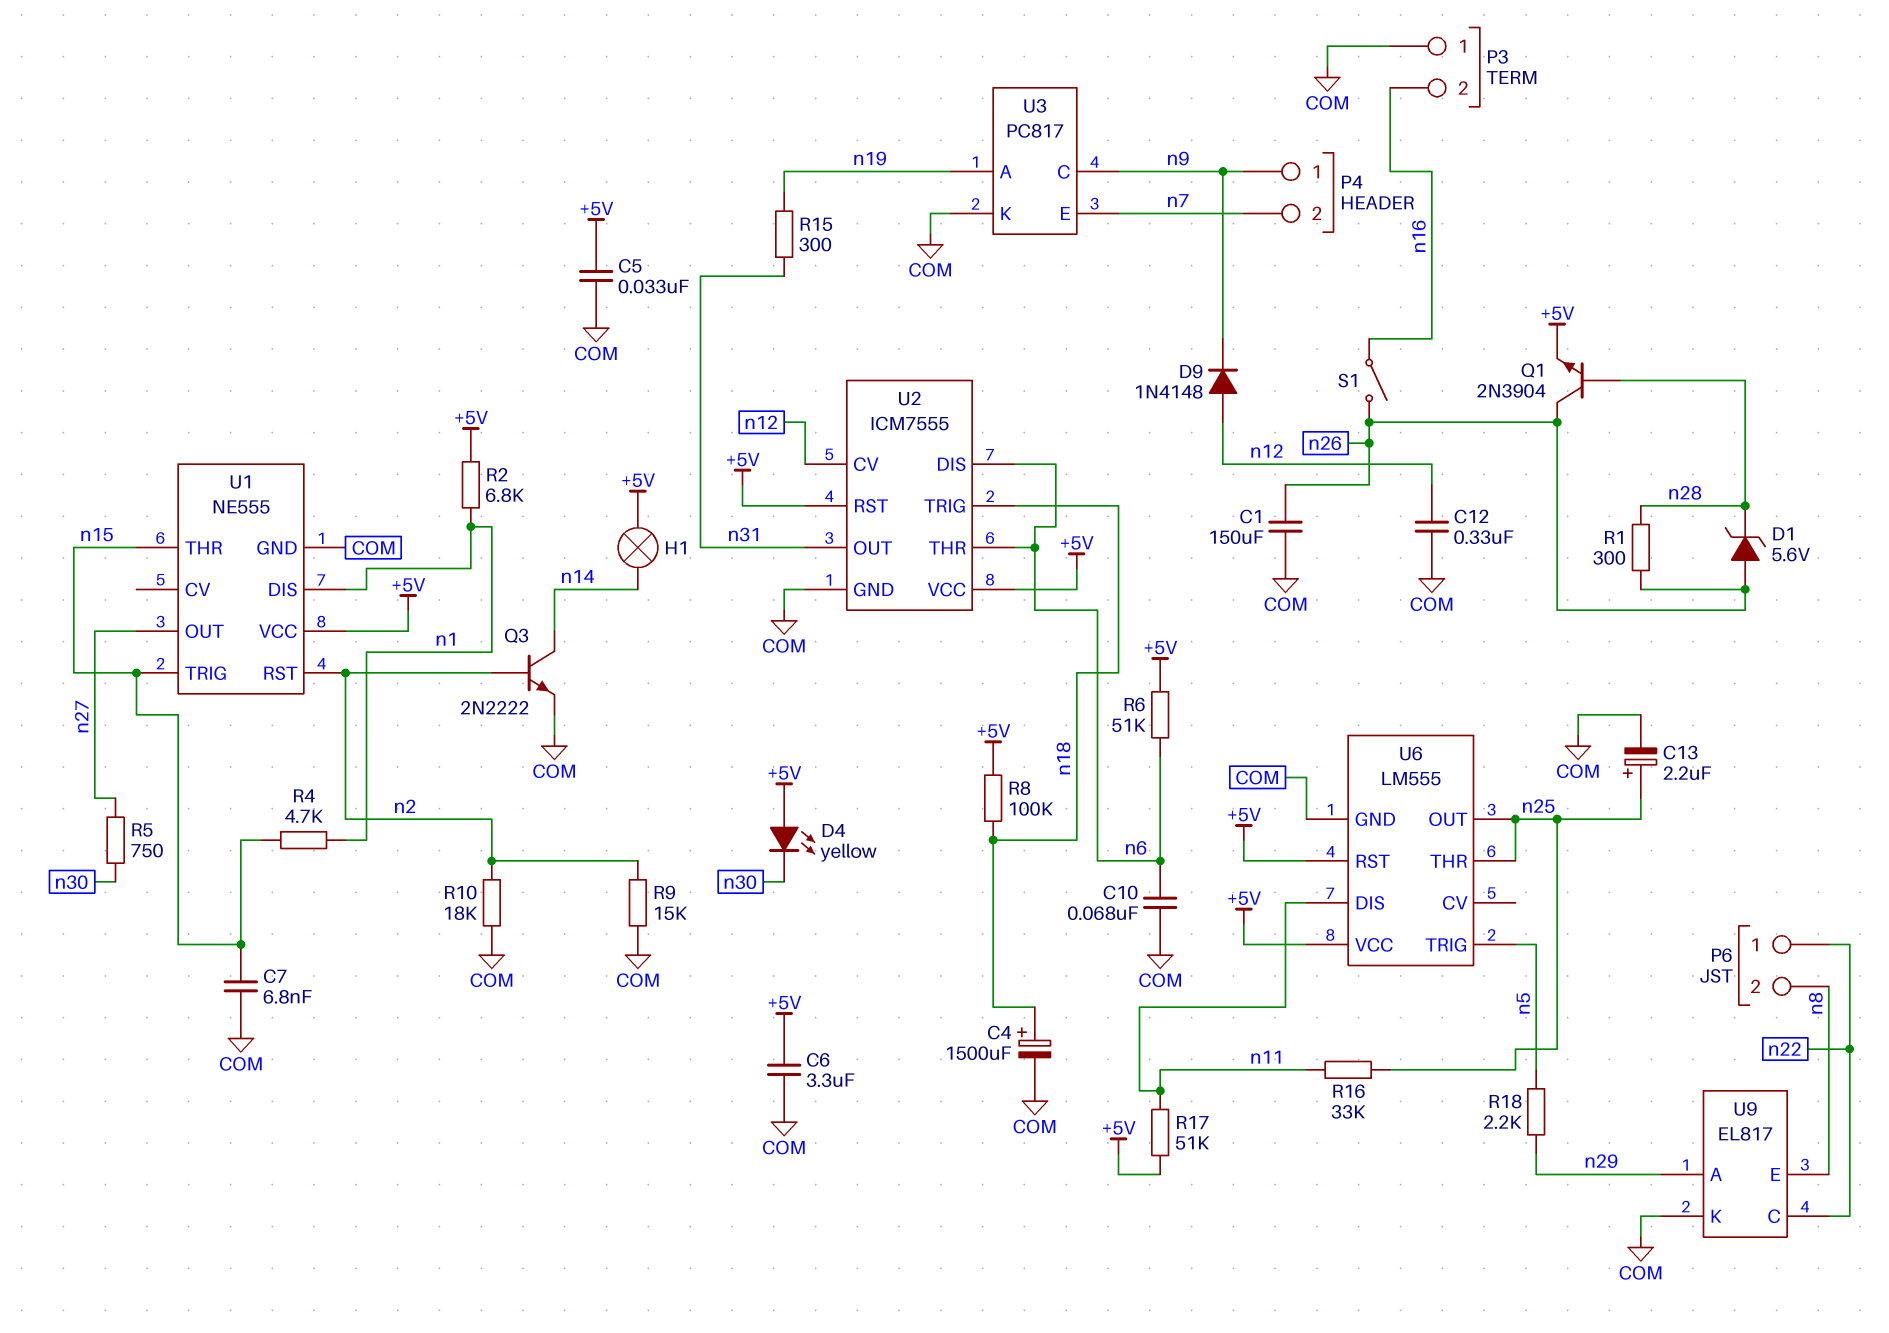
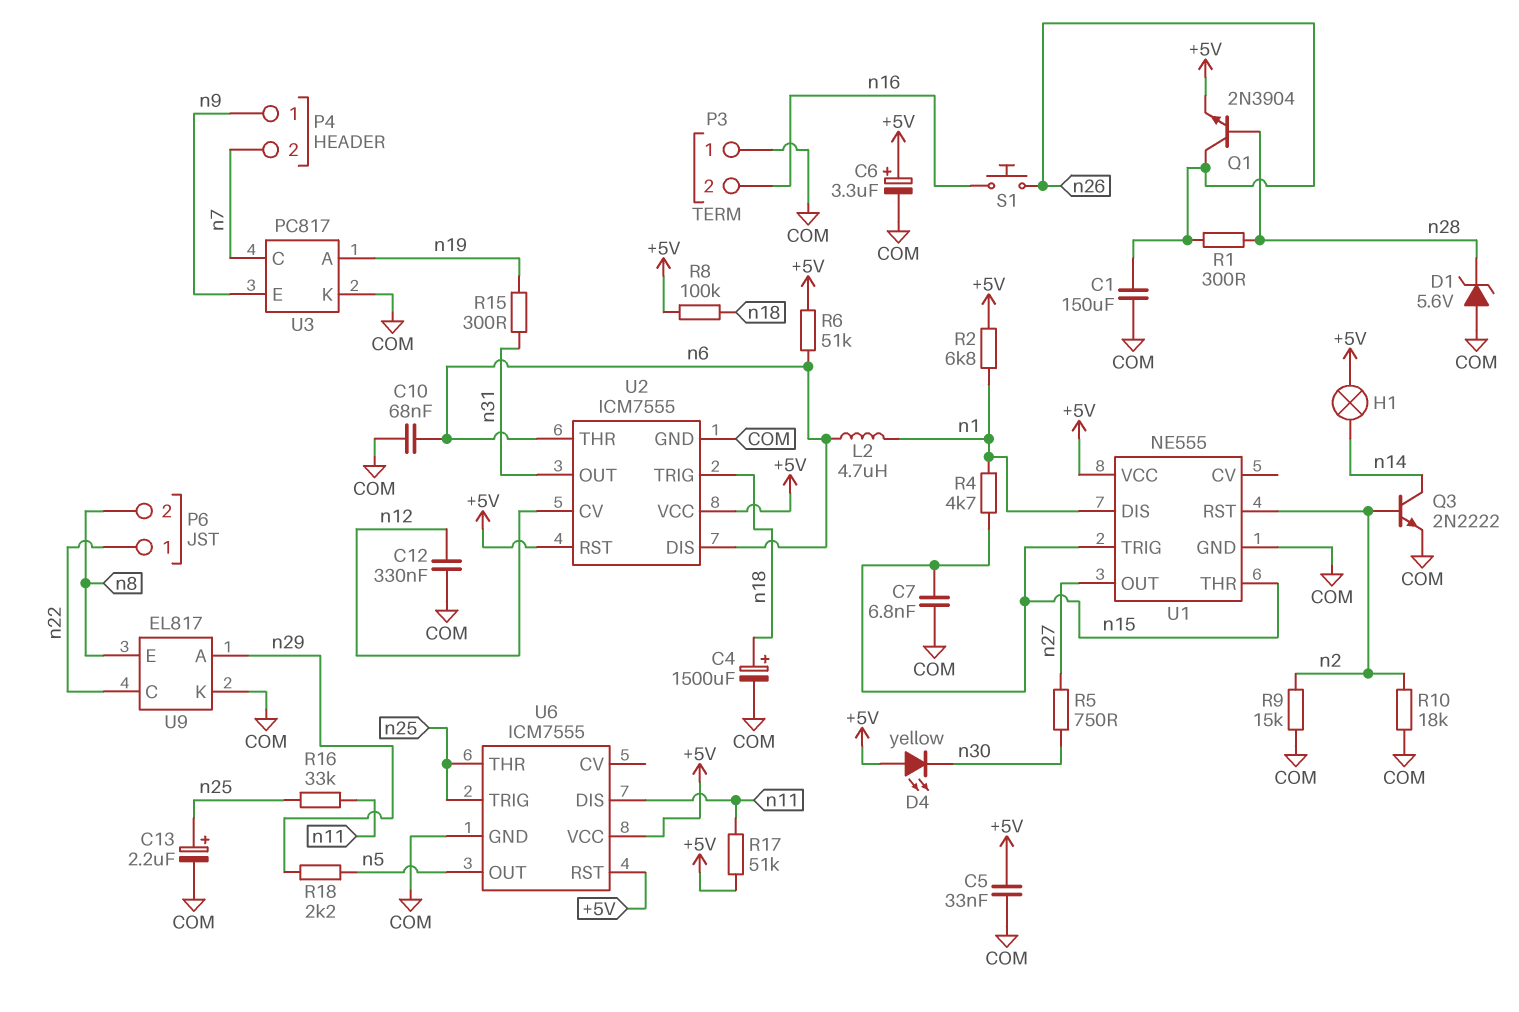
C6: 3.3uF (+5V, COM) -> 3.3uF (plus +5V, minus COM)
D1: zener 5.6V (A n26, K n28) -> zener 5.6V (A COM, K n28)
D9: diode 1N4148 (A n12, K n9) -> none
L2: none -> 4.7uH (n1, n6)
S1: switch (n16, n26) -> button (n16, n26)
U3 pin C: n9 -> n7
U3 pin E: n7 -> n9
U6: LM555 -> ICM7555
U6 pin OUT: n25 -> n5
U6 pin TRIG: n5 -> n25

